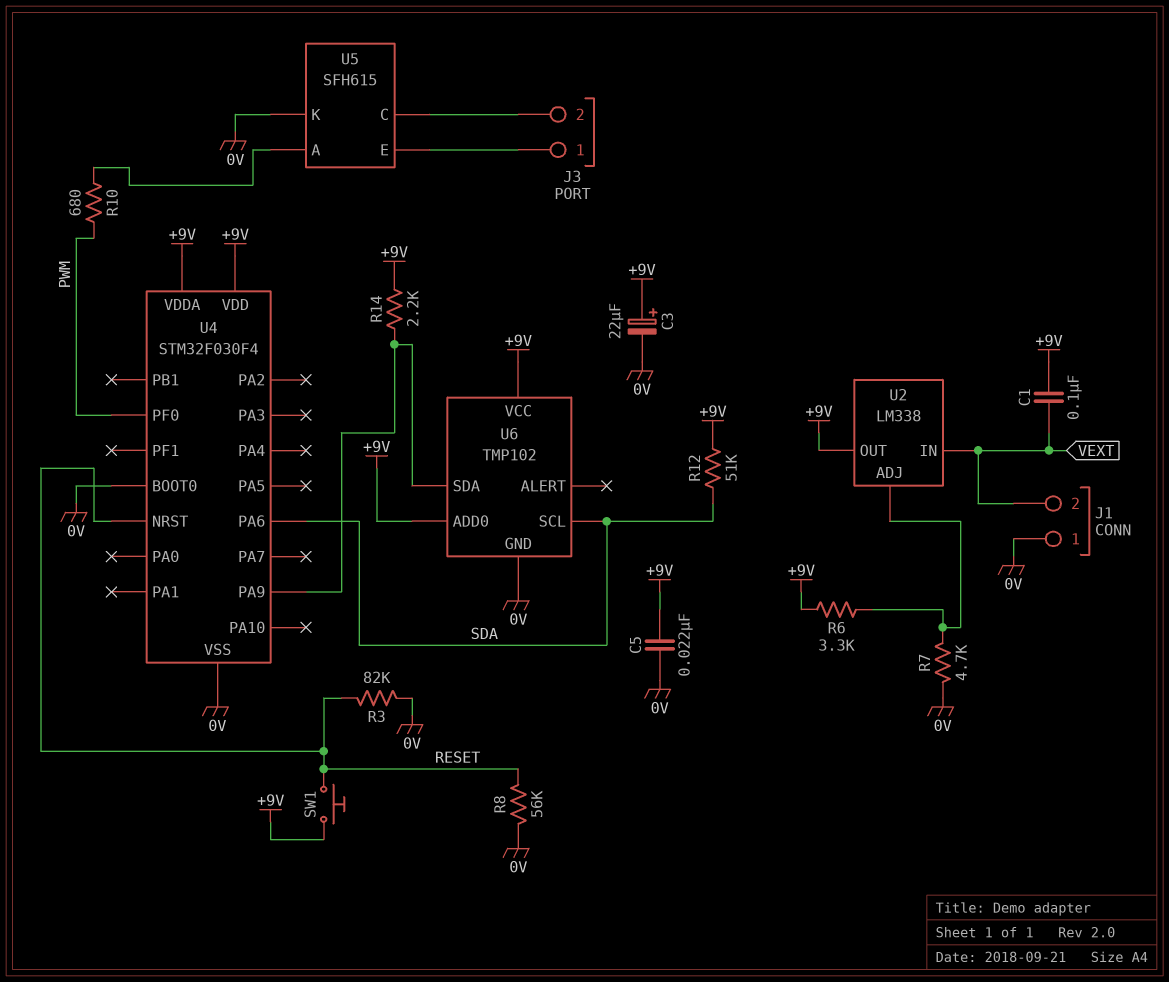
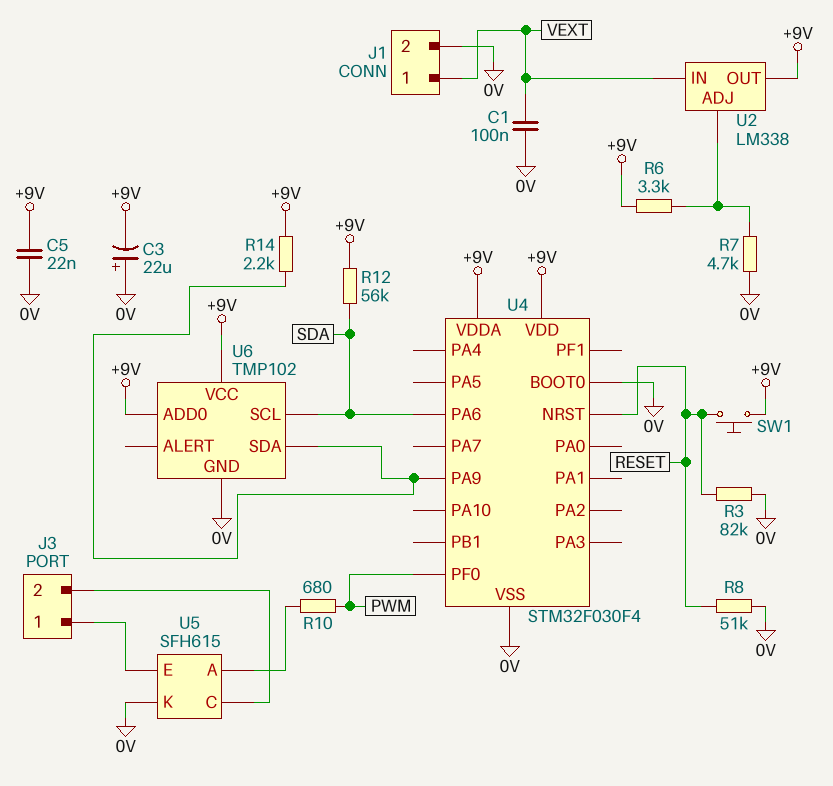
C1: 100nF (+9V, VEXT) -> 100nF (0V, VEXT)
C3: 22uF (plus +9V, minus 0V) -> 22uF (plus 0V, minus +9V)
J1 pin 1: 0V -> VEXT
J1 pin 2: VEXT -> 0V
R8: 56k (0V, RESET) -> 51k (0V, RESET)
R12: 51k (+9V, SDA) -> 56k (+9V, SDA)

